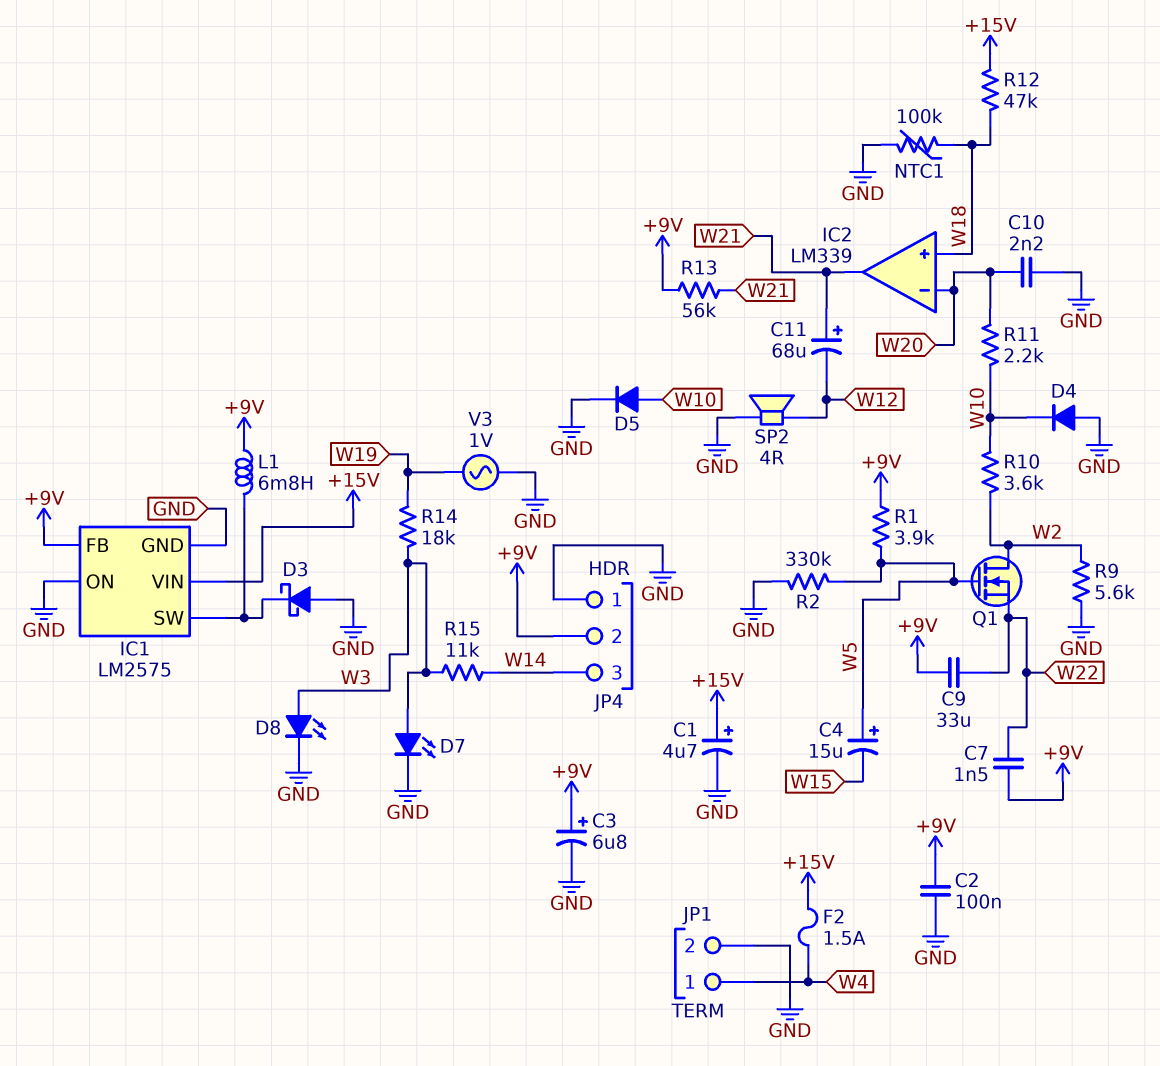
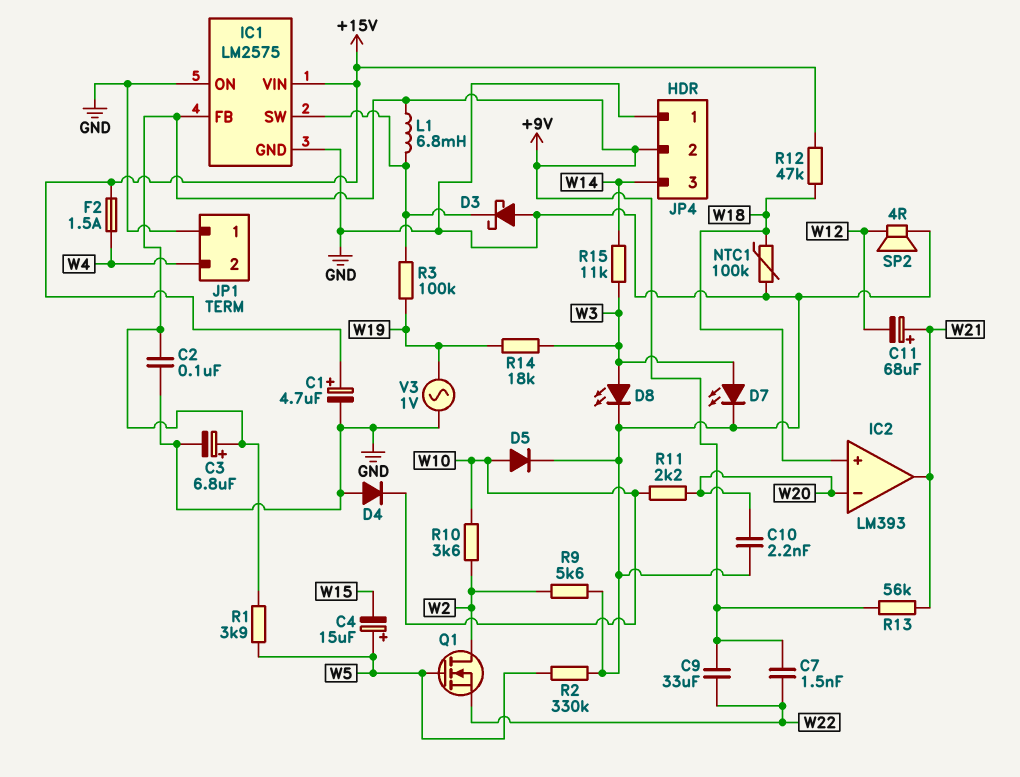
IC2: LM339 -> LM393
JP1 pin 1: W4 -> GND
JP1 pin 2: GND -> W4
R3: none -> 100k (IC1/SW, W19)

